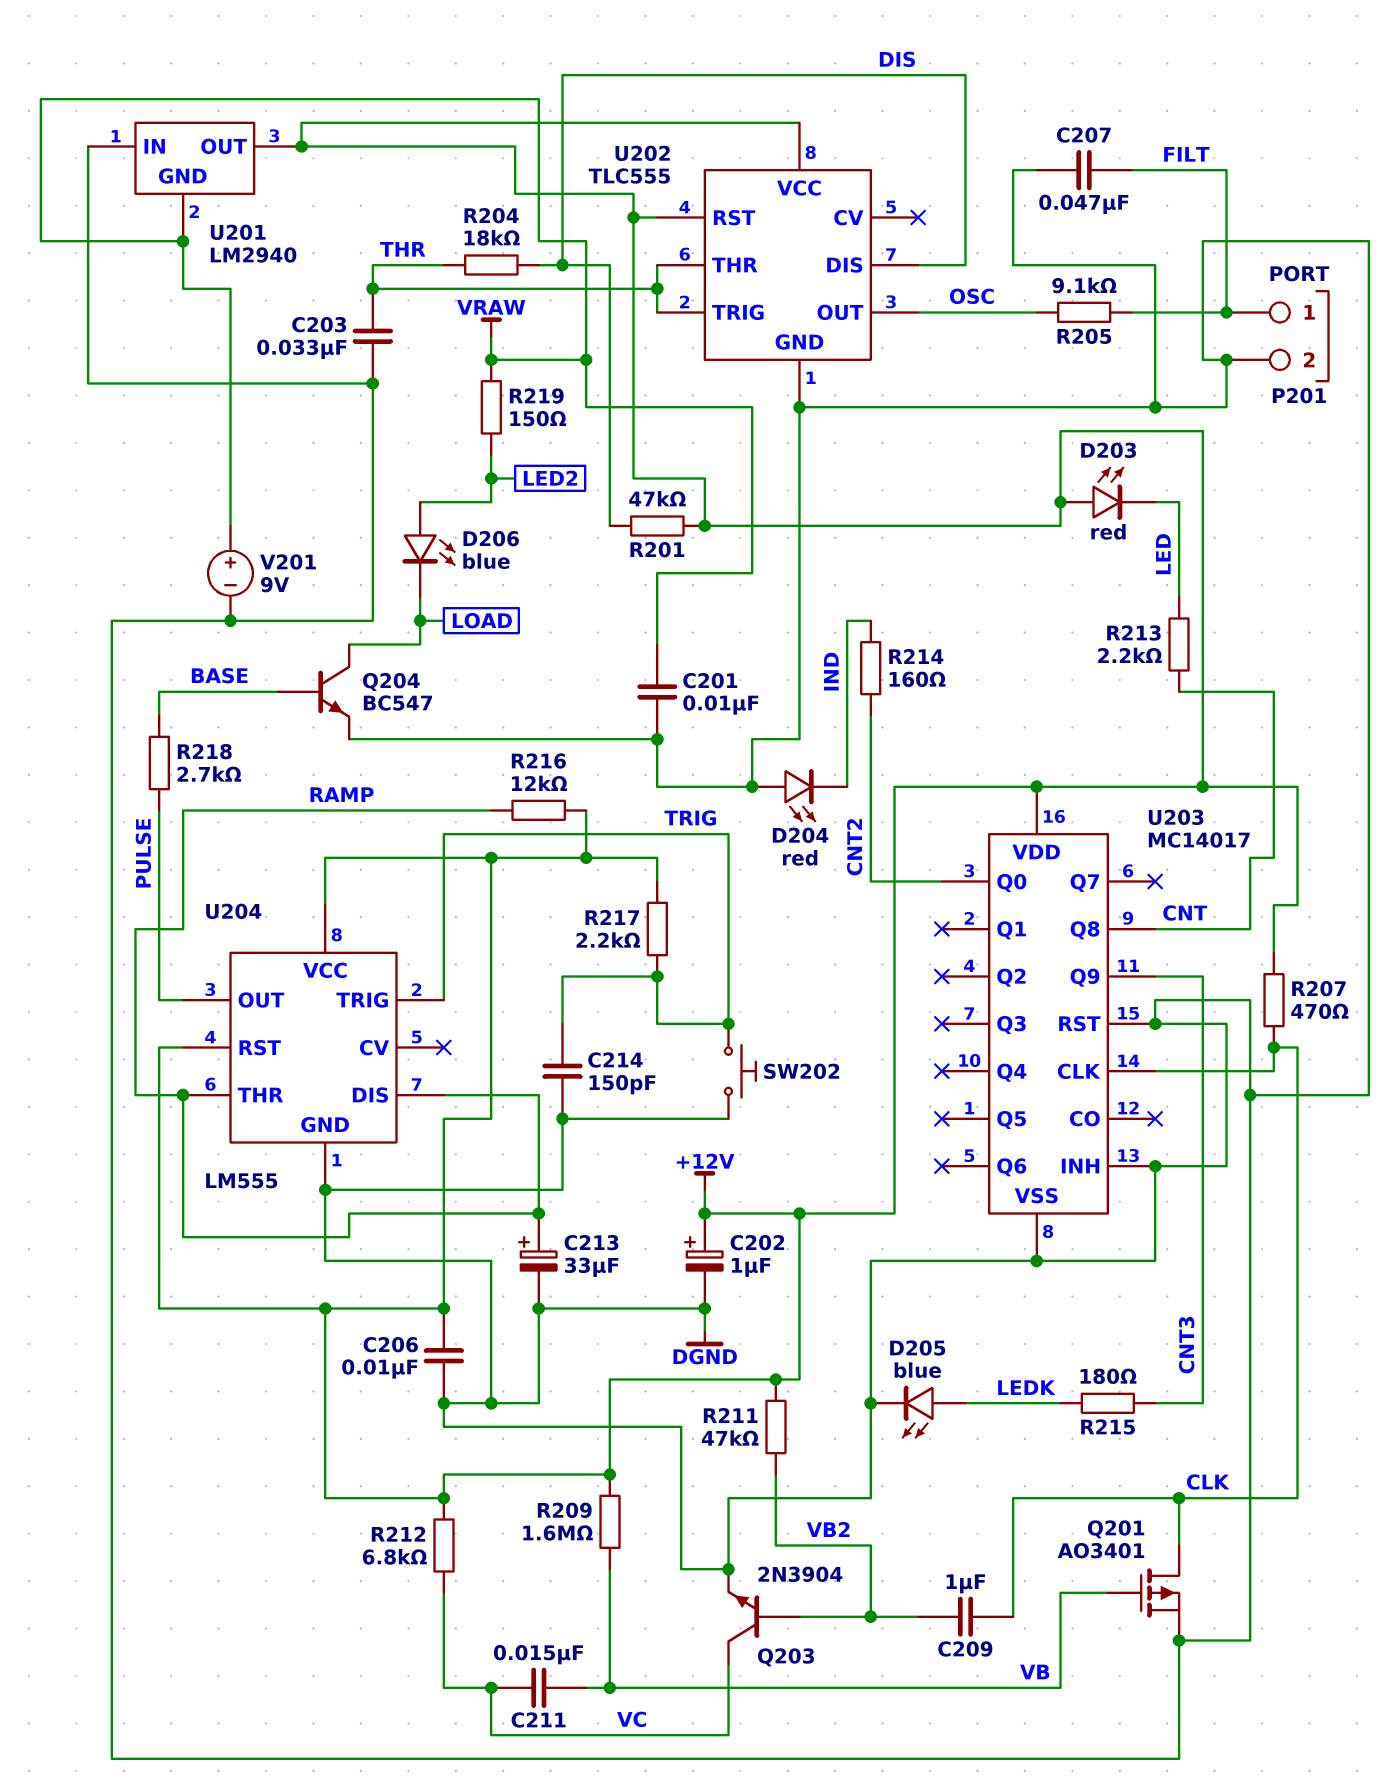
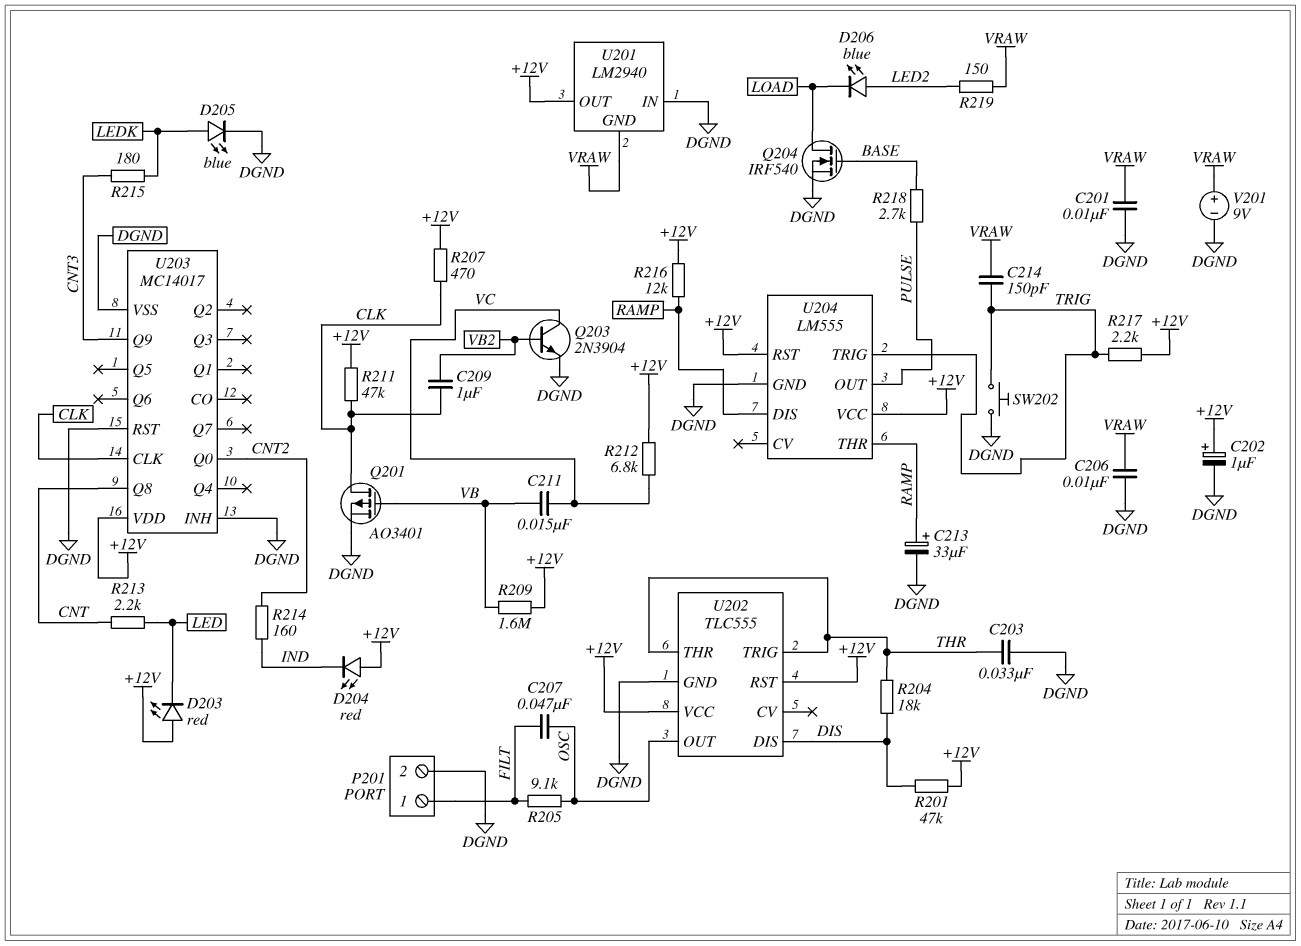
C206: 10nF (+12V, DGND) -> 10nF (DGND, VRAW)
C207: 47nF (DGND, FILT) -> 47nF (FILT, OSC)
C214: 150pF (DGND, TRIG) -> 150pF (TRIG, VRAW)
D204: LED red (A DGND, K IND) -> LED red (A +12V, K IND)
Q204: NPN BC547 (B BASE, C LOAD, E DGND) -> NMOS IRF540 (G BASE, D LOAD, S DGND)
R211: 47k (+12V, VB2) -> 47k (+12V, CLK)

